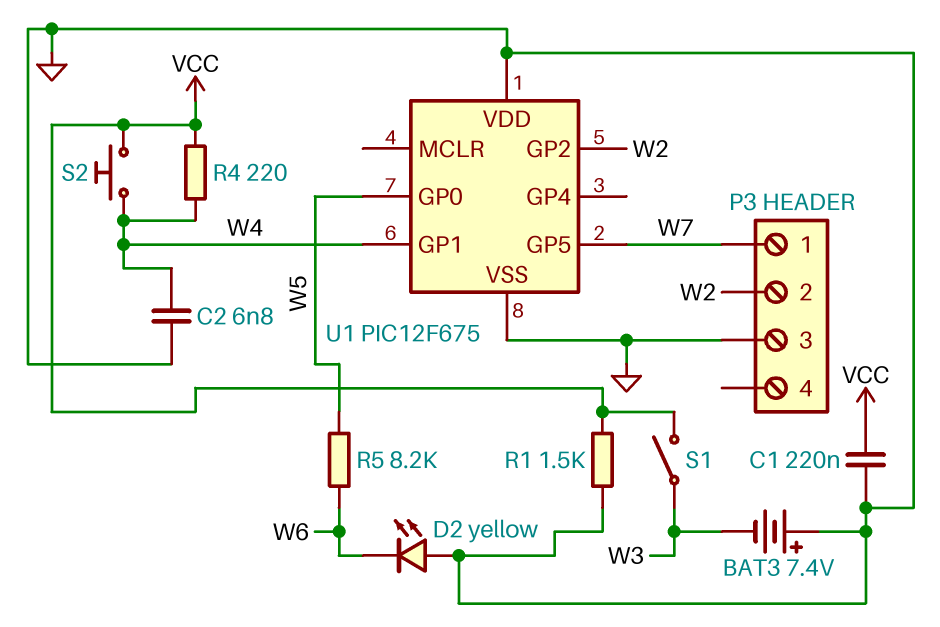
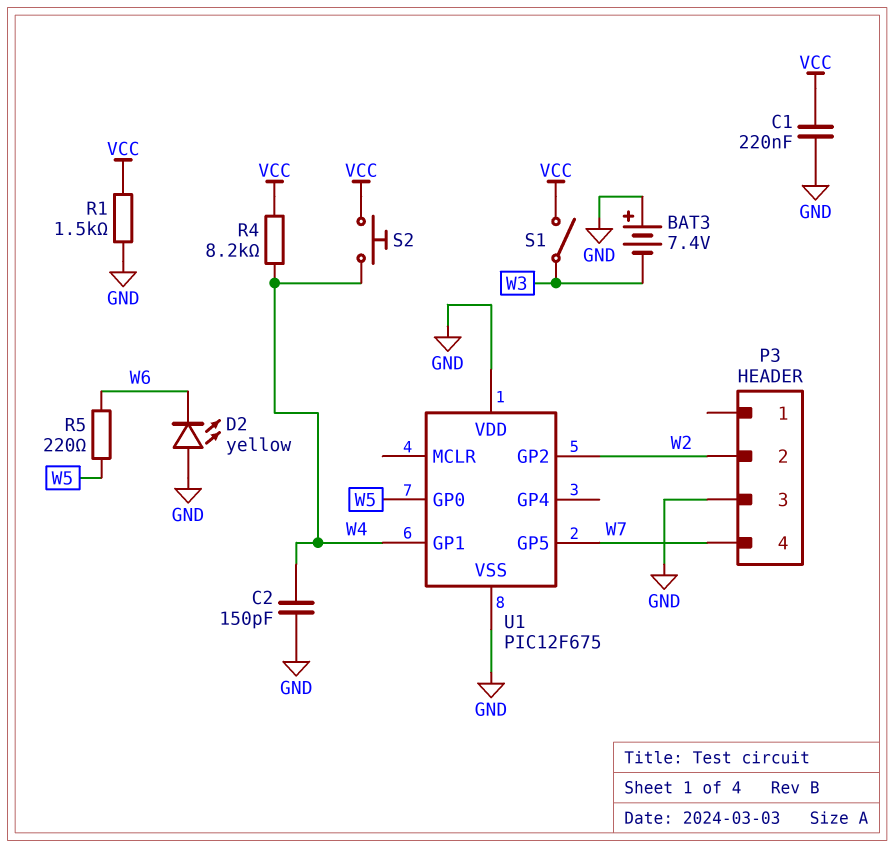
C2: 6.8nF (GND, W4) -> 150pF (GND, W4)
P3 pin 1: W7 -> none
P3 pin 4: none -> W7
R4: 220 (VCC, W4) -> 8.2k (VCC, W4)
R5: 8.2k (W5, W6) -> 220 (W5, W6)

